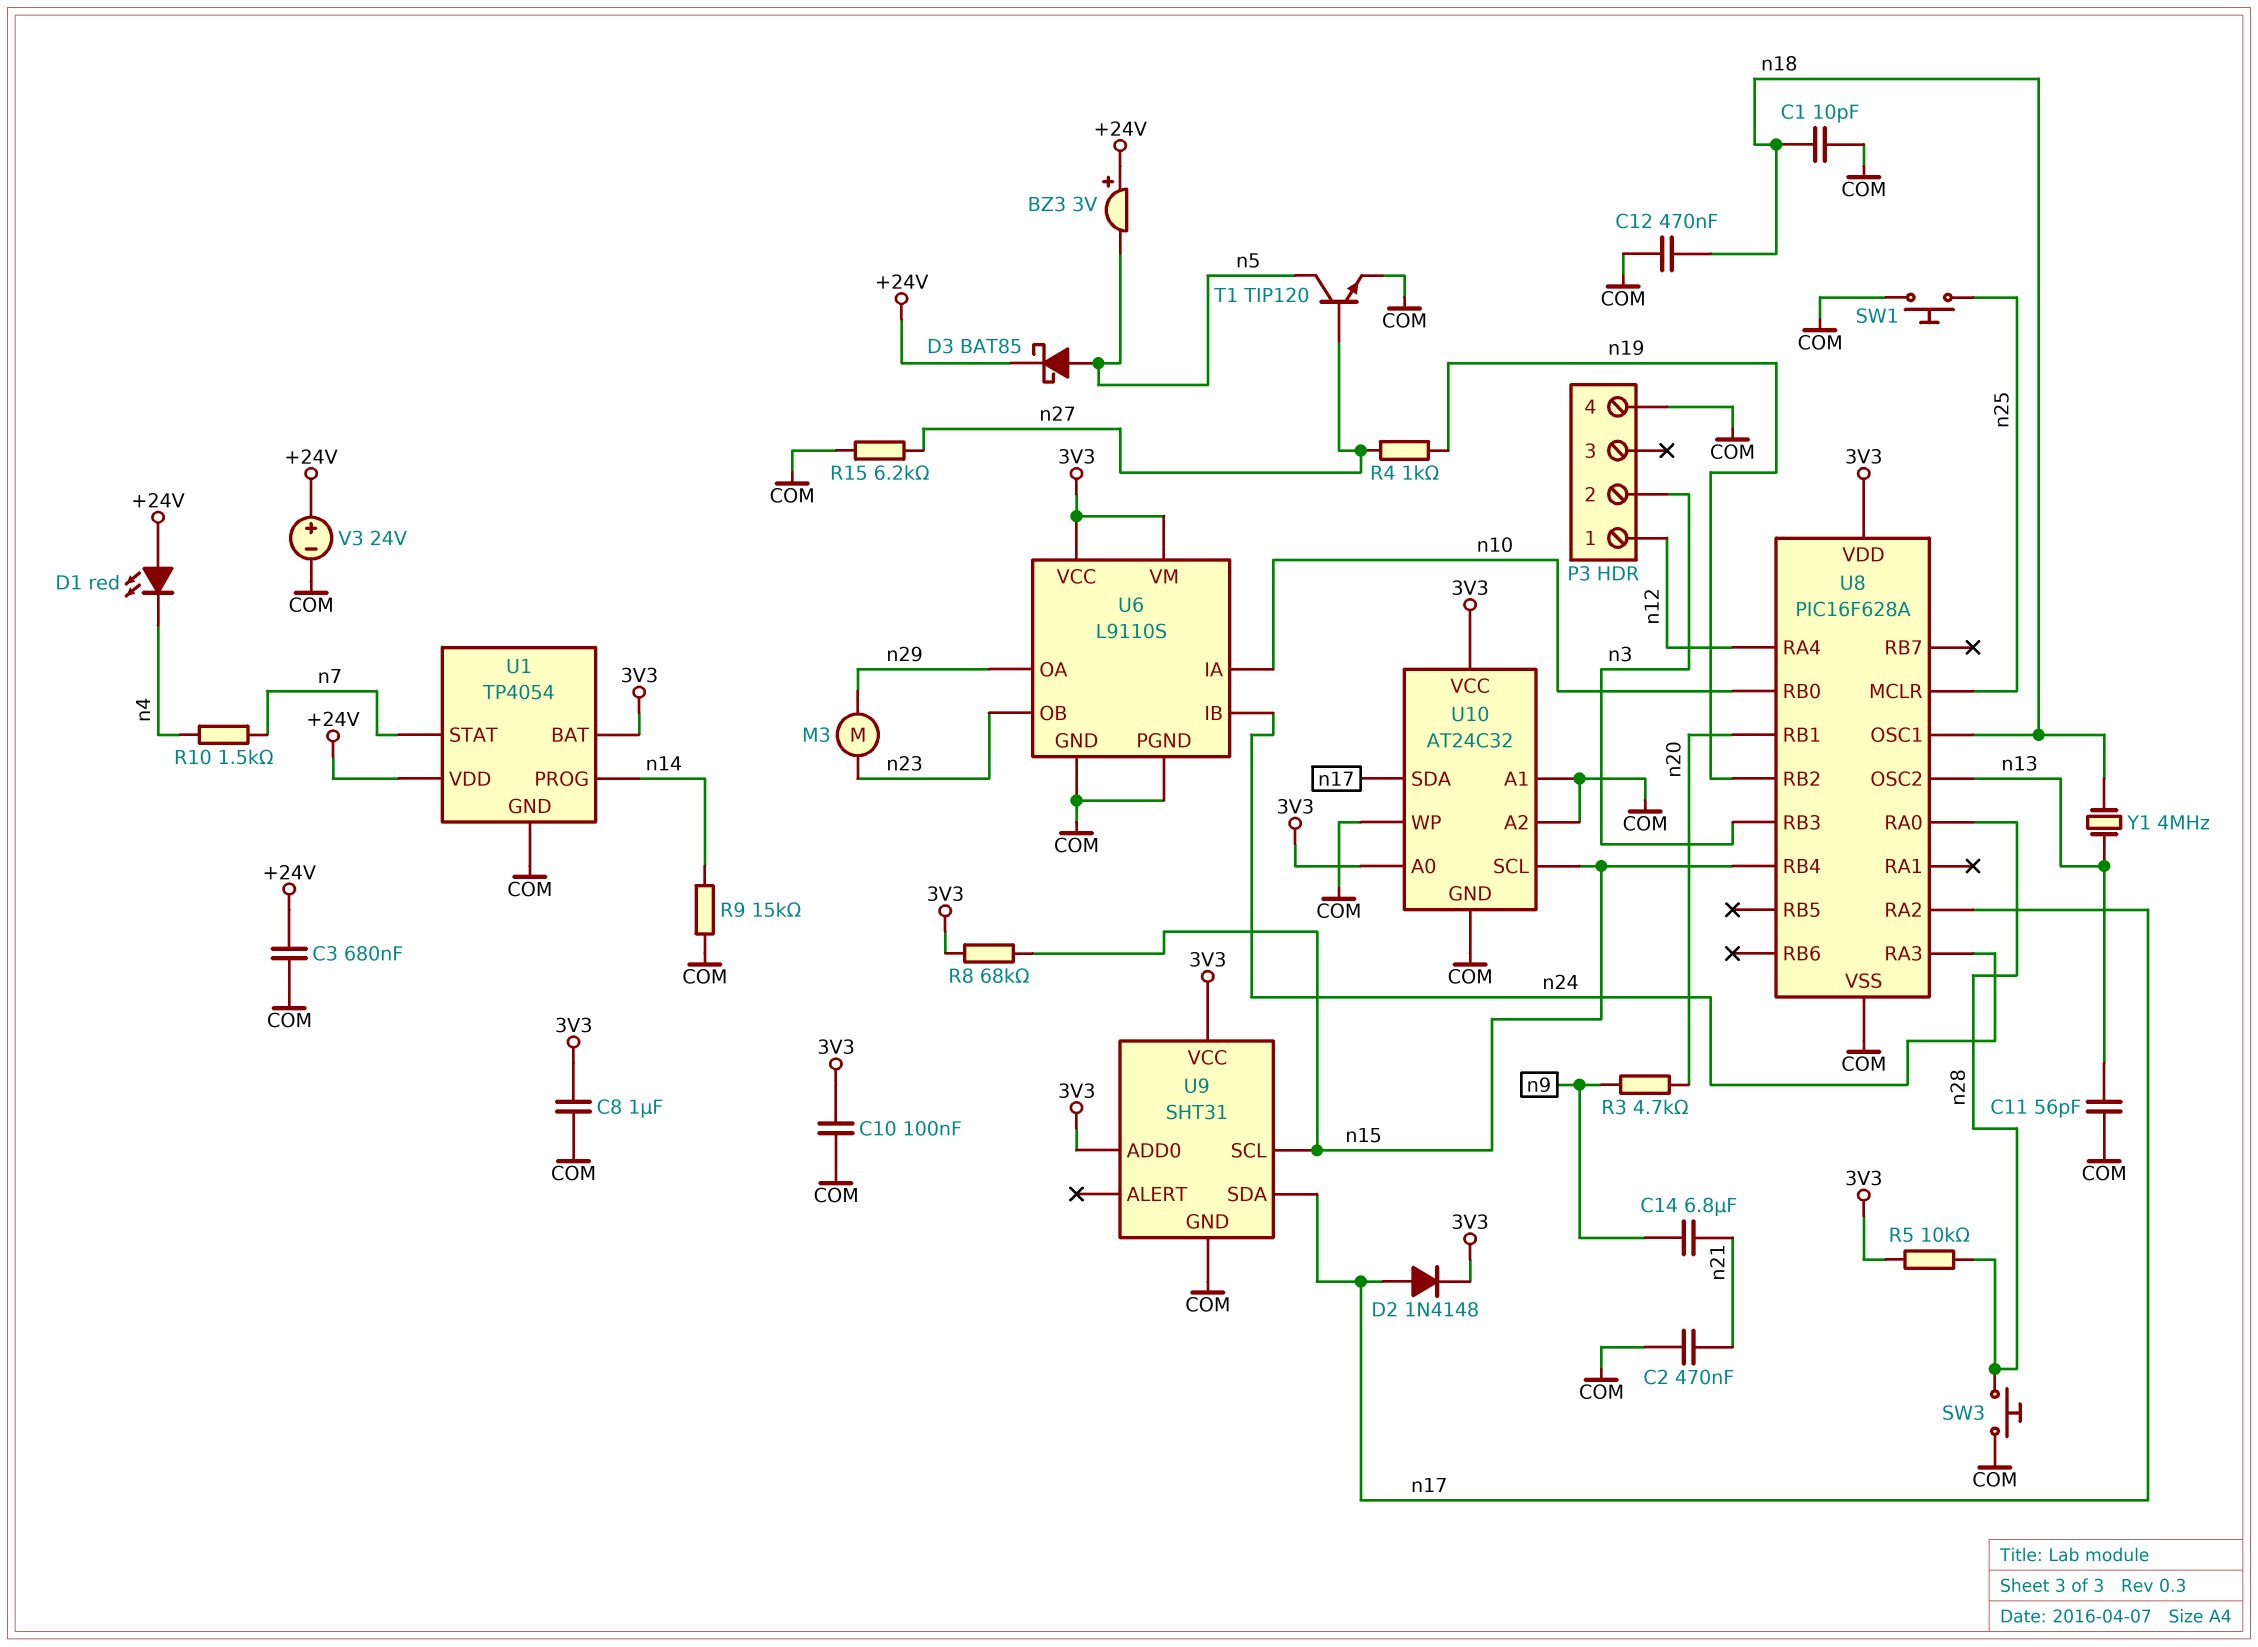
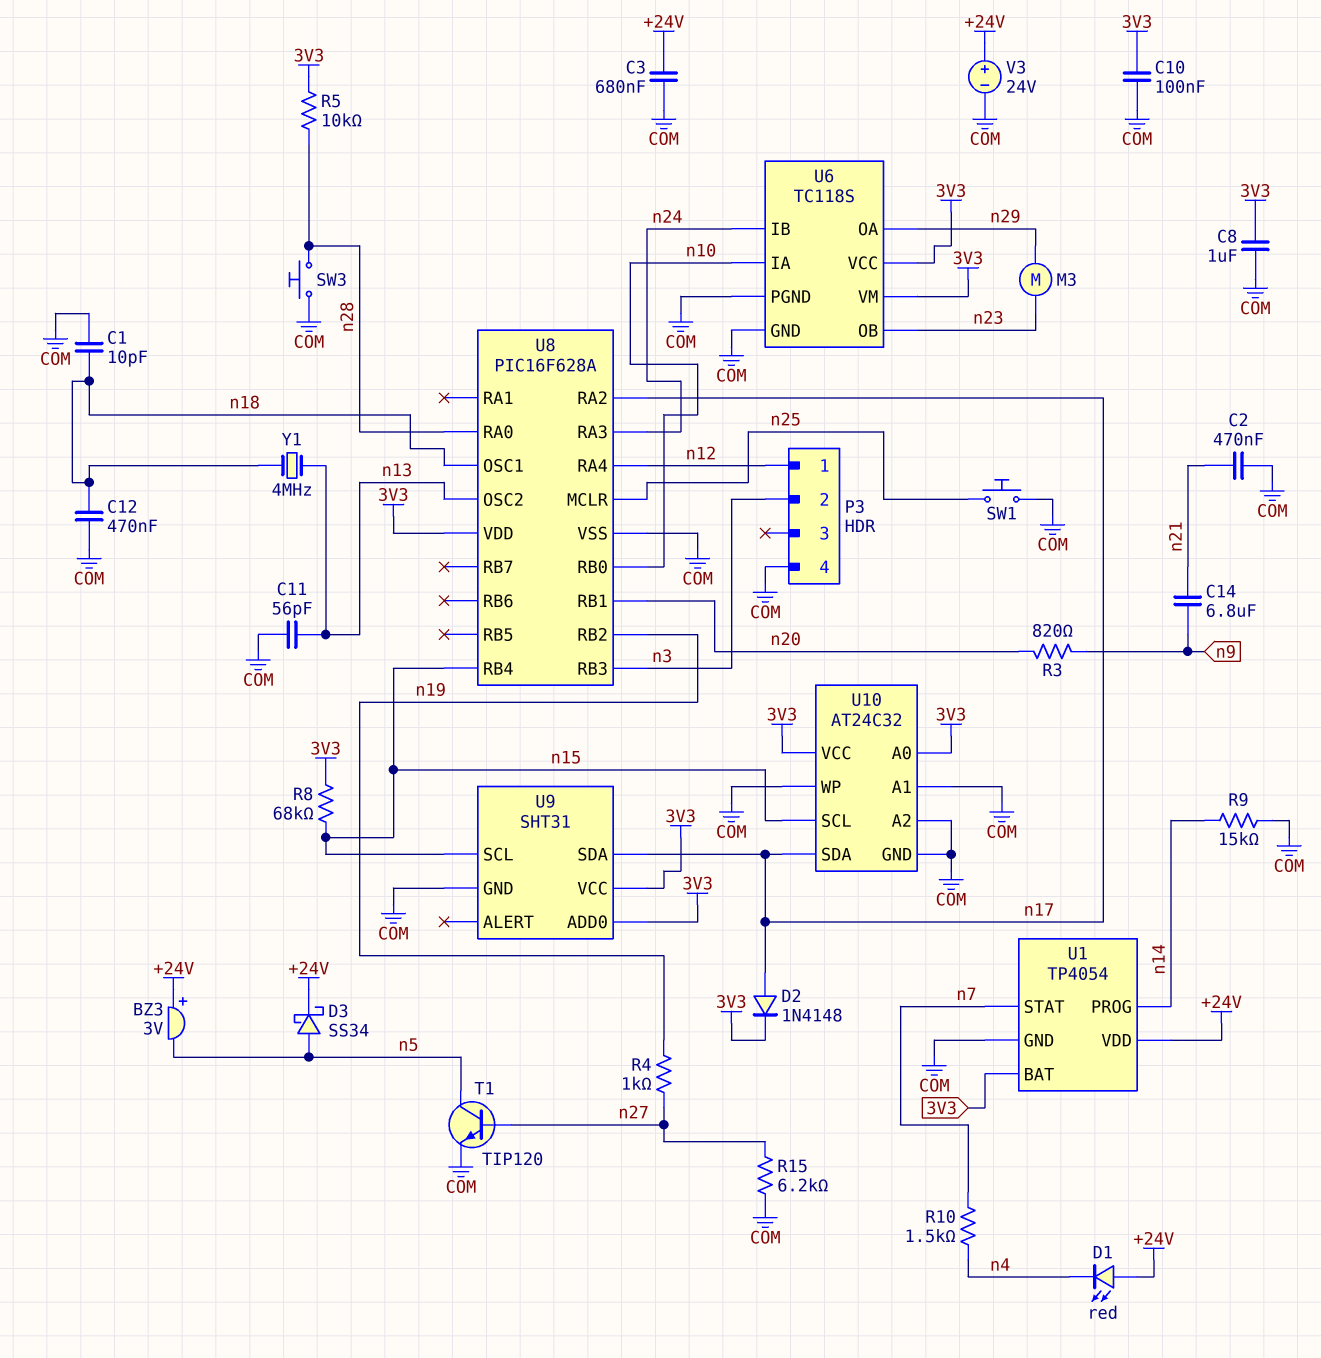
D3: schottky BAT85 (A n5, K +24V) -> schottky SS34 (A n5, K +24V)
R3: 4.7k (n9, n20) -> 820 (n9, n20)
U6: L9110S -> TC118S

